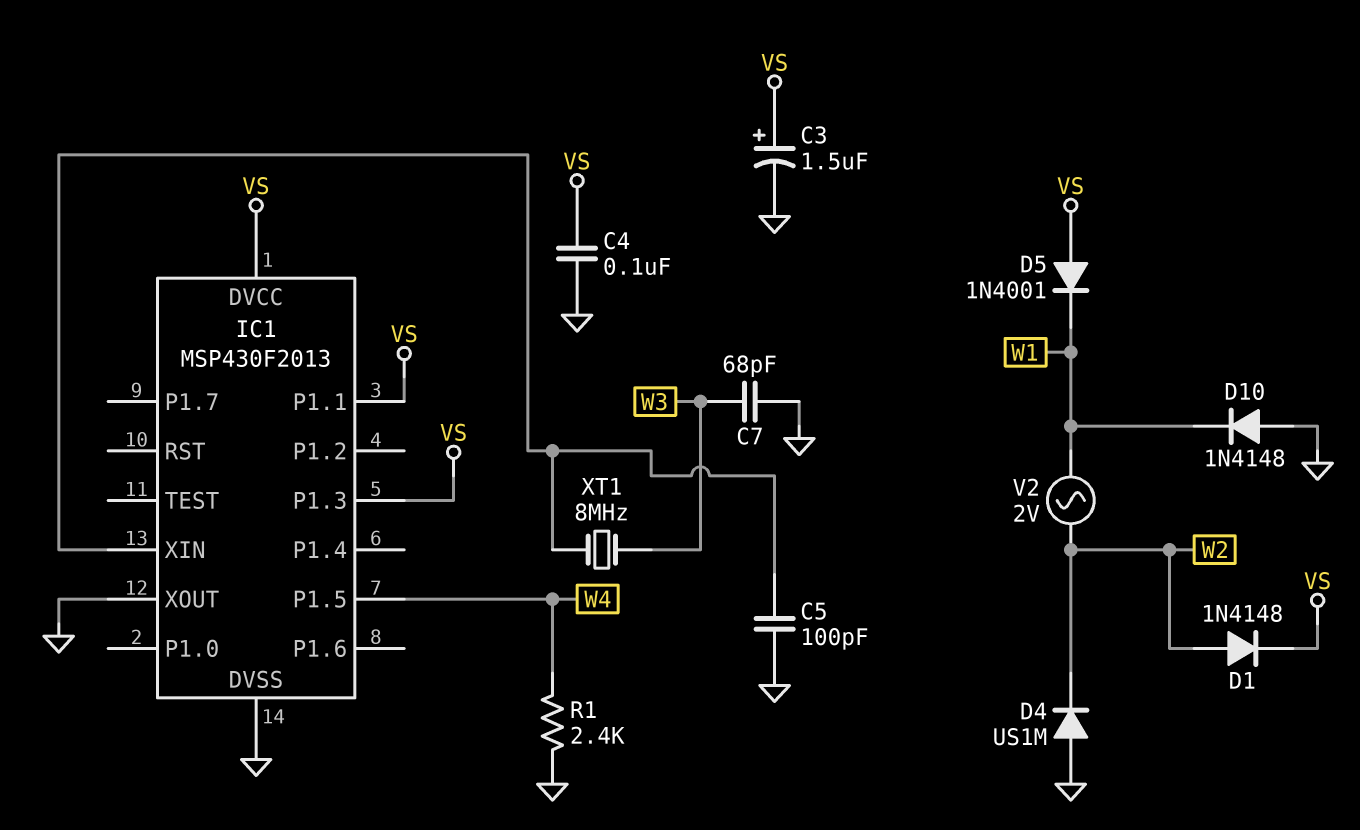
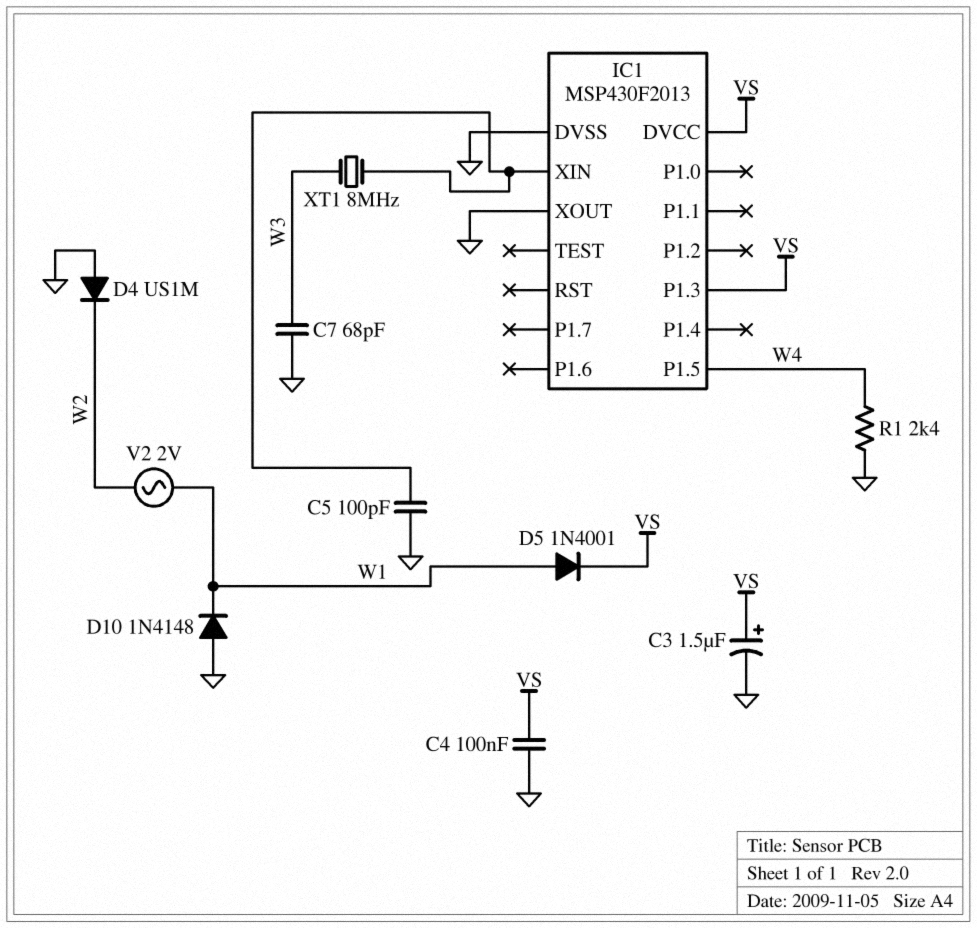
D1: diode 1N4148 (A W2, K VS) -> none
D5: diode 1N4001 (A VS, K W1) -> diode 1N4001 (A W1, K VS)
IC1 pin P1.1: VS -> none

